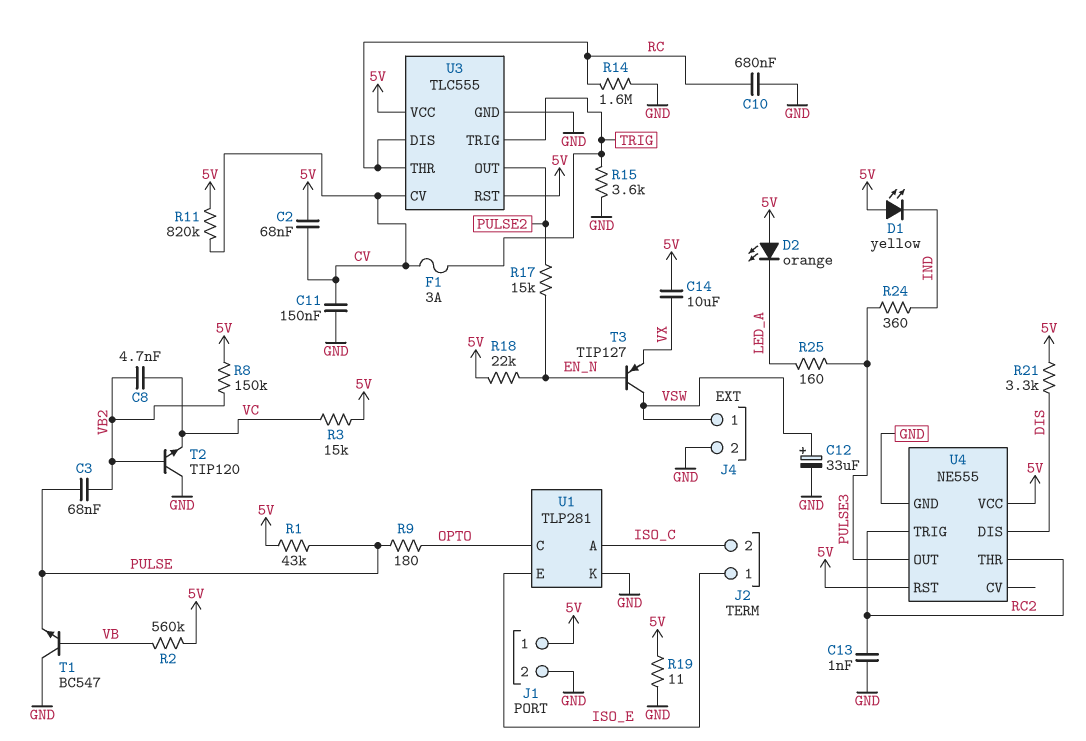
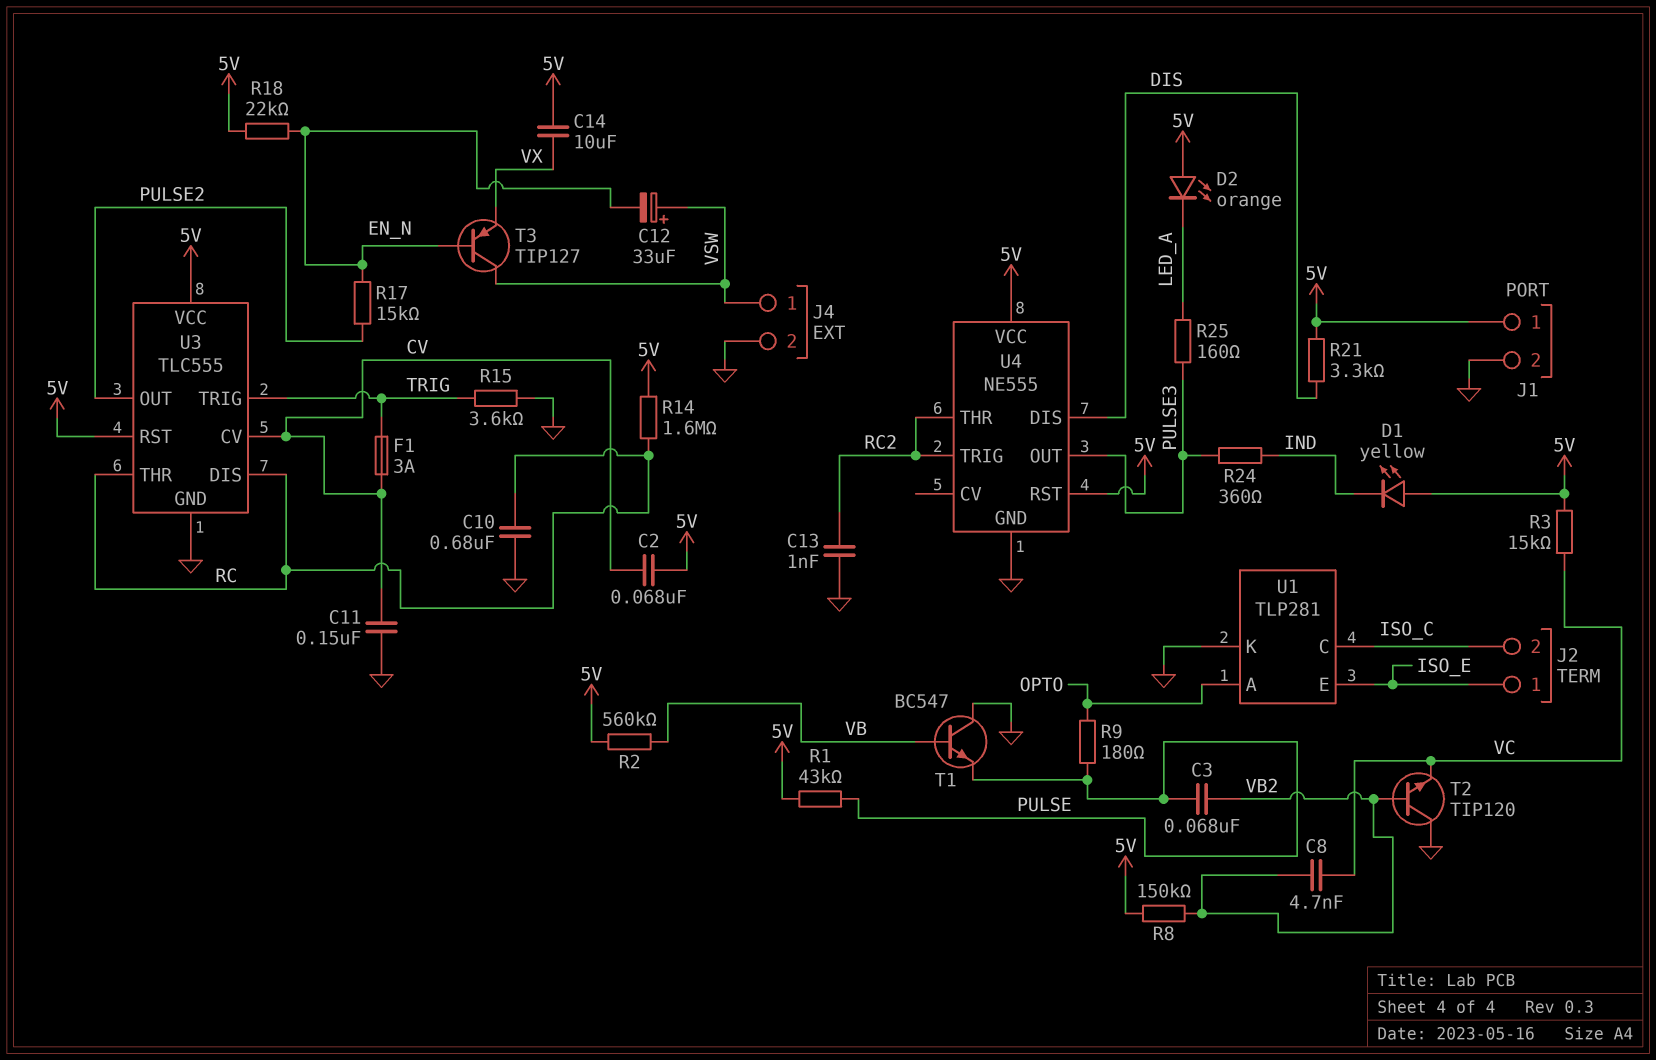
C12: 33uF (plus VSW, minus GND) -> 33uF (plus VSW, minus EN_N)
R11: 820k (5V, CV) -> none
R14: 1.6M (GND, RC) -> 1.6M (5V, RC)
R19: 11 (5V, GND) -> none
U1 pin A: ISO_C -> OPTO
U1 pin C: OPTO -> ISO_C

